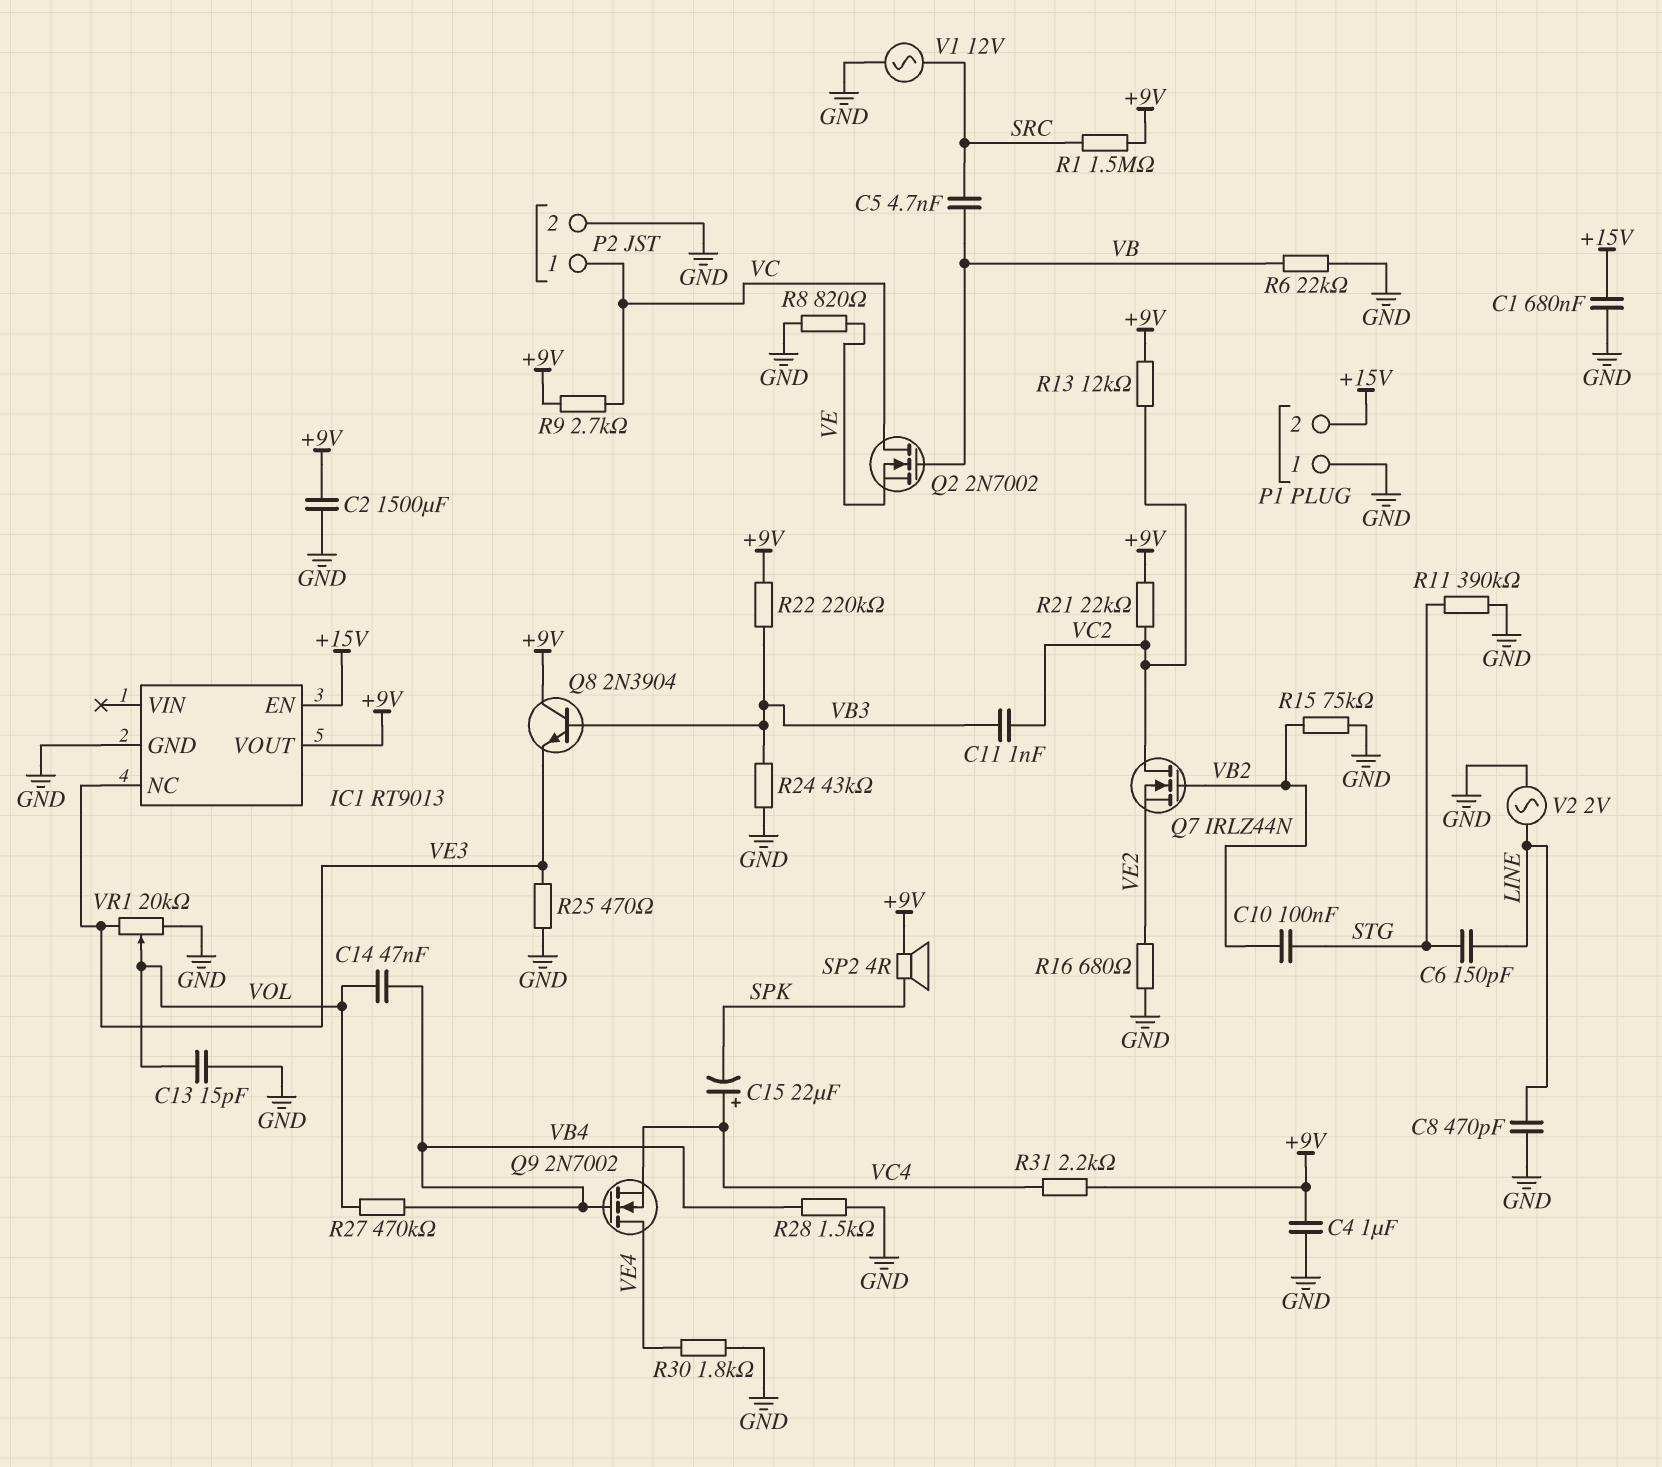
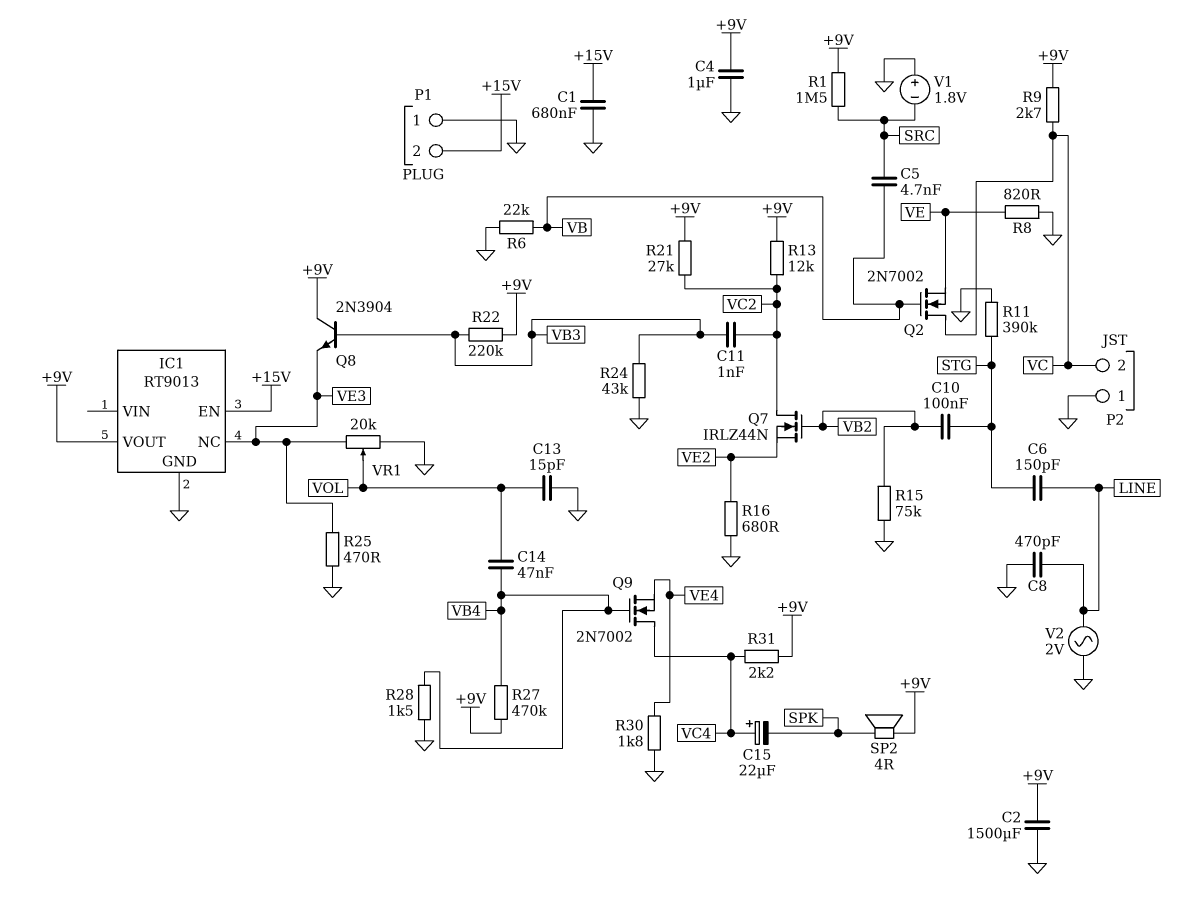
P2 pin 1: VC -> GND
P2 pin 2: GND -> VC
Q9: NMOS 2N7002 (G VB4, D VE4, S VC4) -> NMOS 2N7002 (G VB4, D VC4, S VE4)
R21: 22k (+9V, VC2) -> 27k (+9V, VC2)
R27: 470k (VB4, VOL) -> 470k (+9V, VB4)
V1: AC 12V (GND, SRC) -> 1.8V (plus GND, minus SRC)

